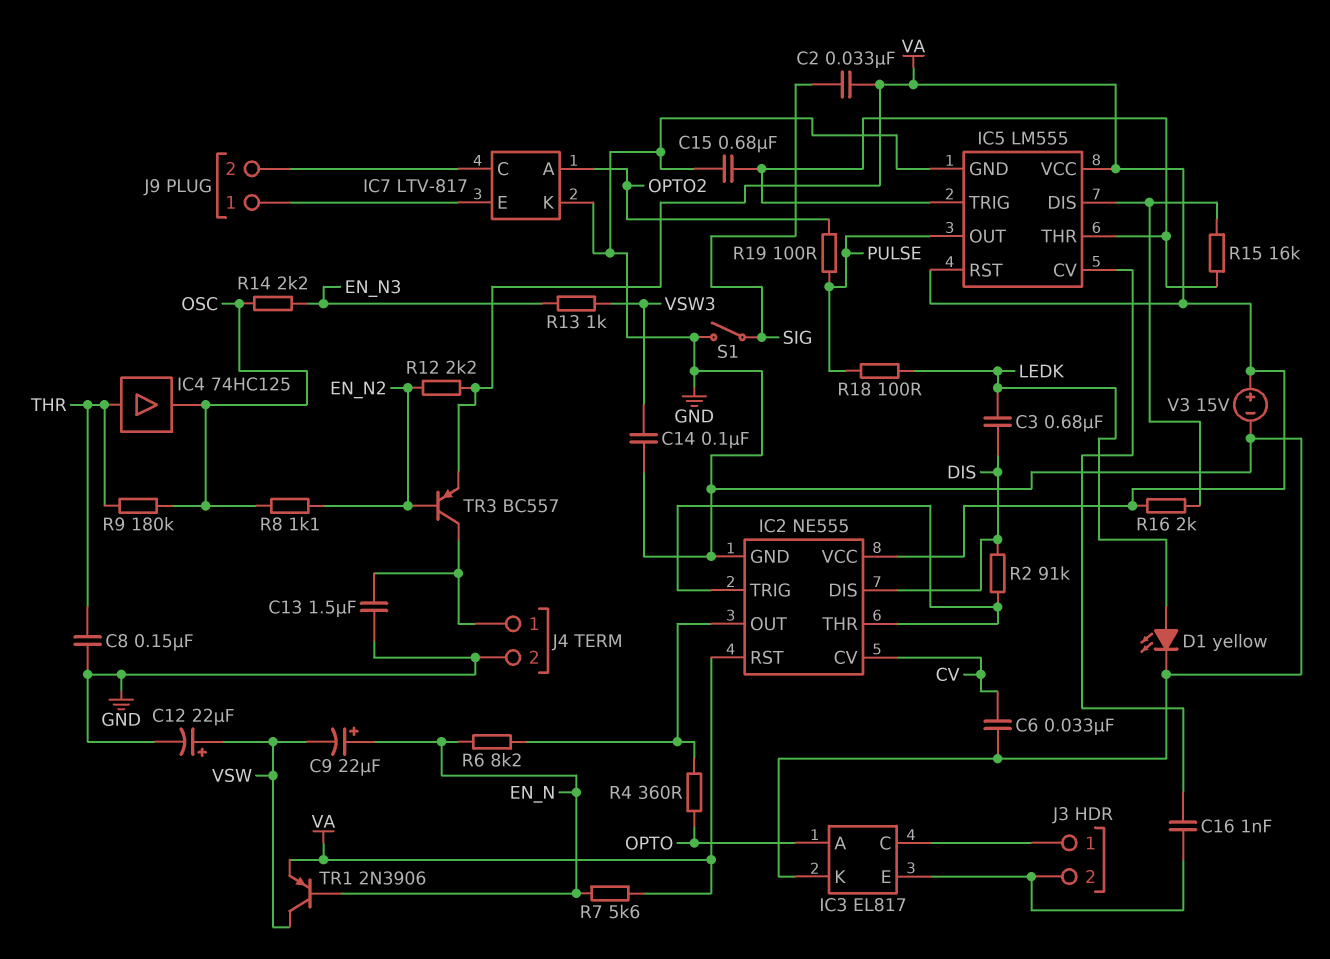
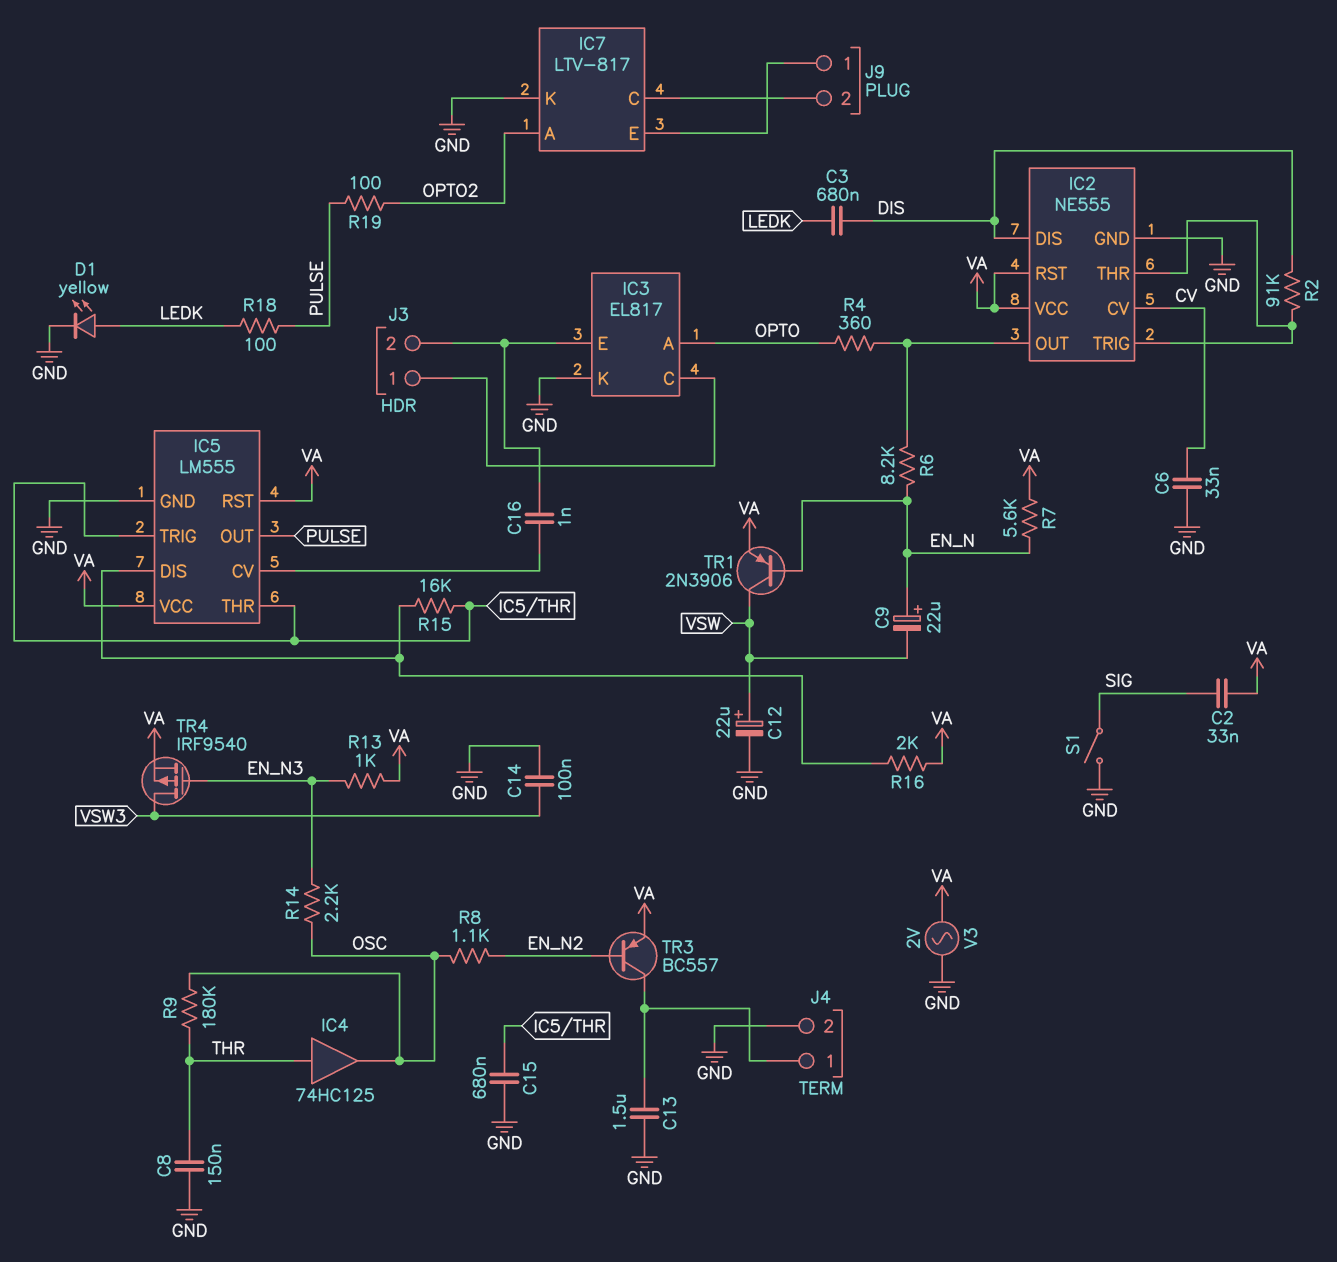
R12: 2.2k (EN_N2, VA) -> none
R13: 1k (EN_N3, VSW3) -> 1k (EN_N3, VA)
TR4: none -> PMOS IRF9540 (G EN_N3, D VSW3, S VA)
V3: 15V (plus VA, minus GND) -> AC 2V (GND, VA)

